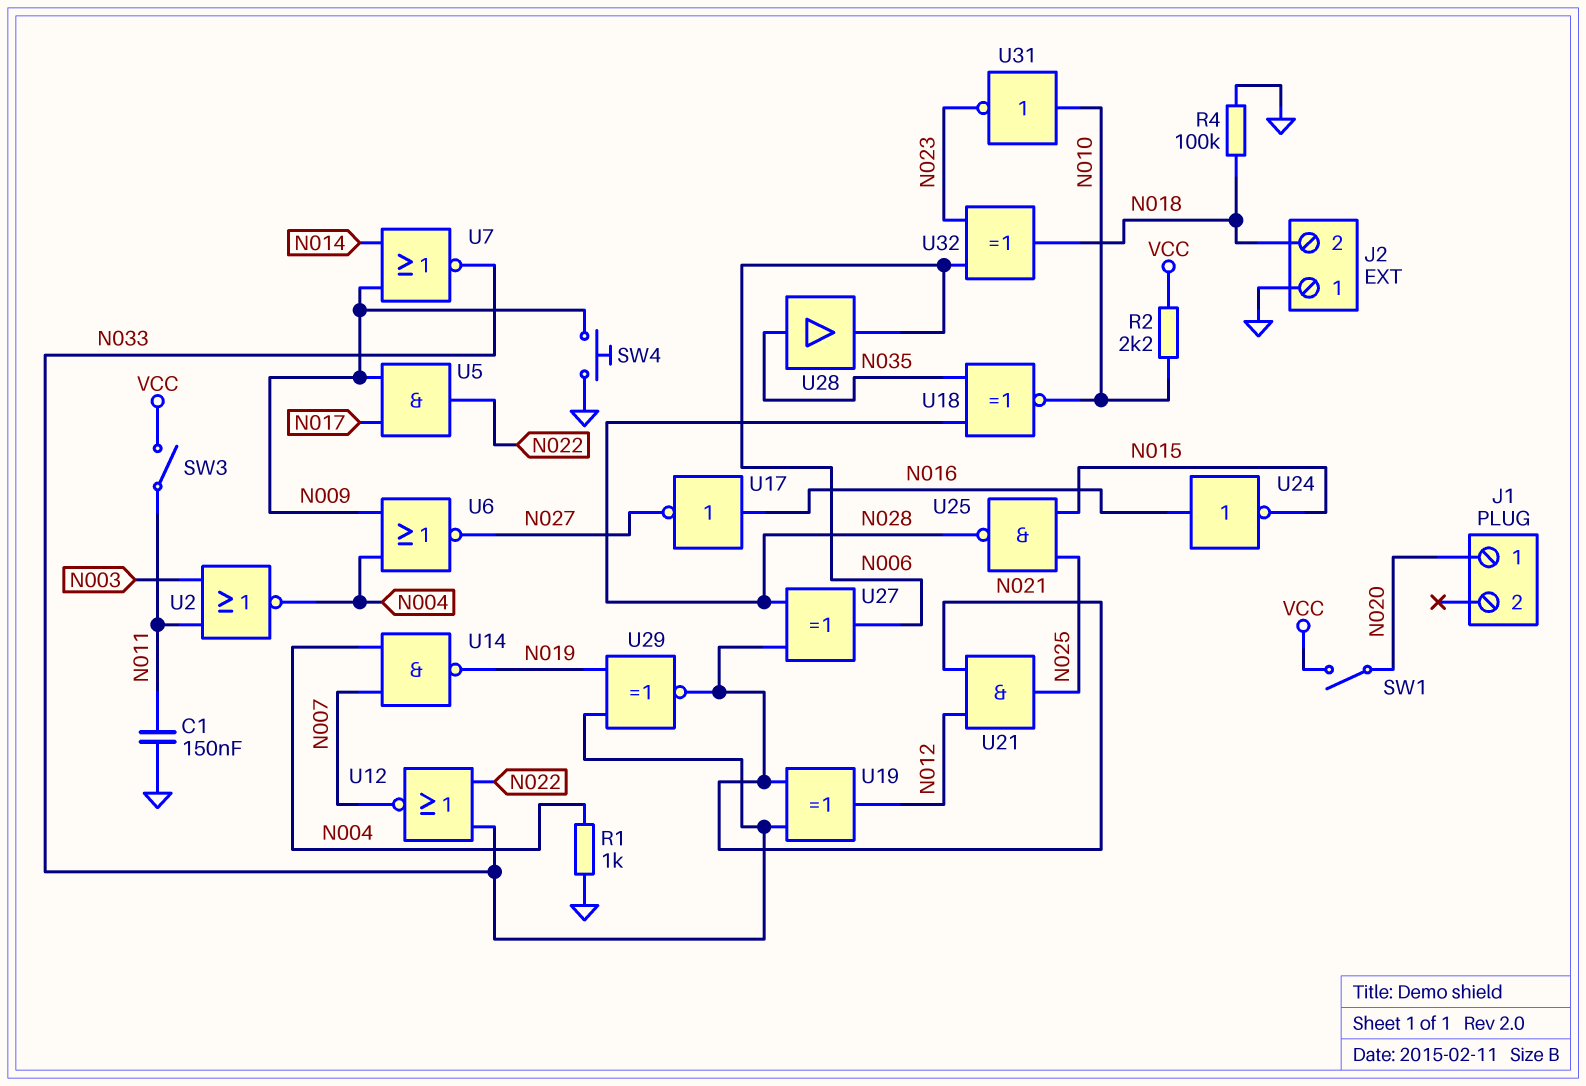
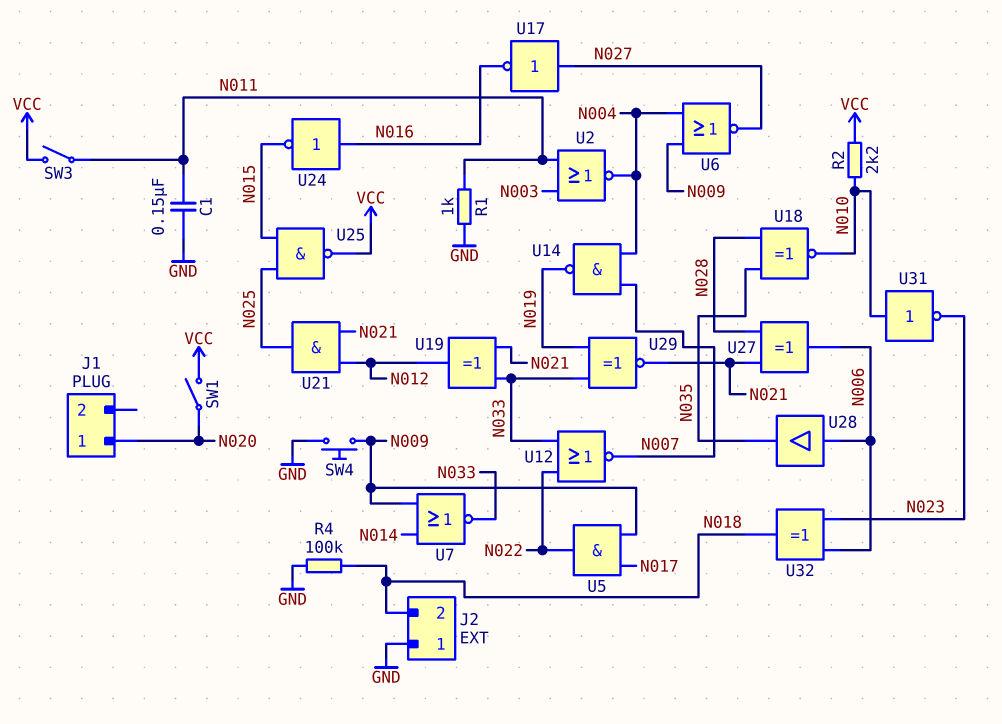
R1: 1k (GND, N004) -> 1k (GND, N011)
U17: NOT (in N016, out N027) -> NOT (in N027, out N016)
U25: NAND (in N015, in N025, out N028) -> NAND (in N015, in N025, out VCC)
U28: buffer (in N035, out N006) -> buffer (in N006, out N035)

